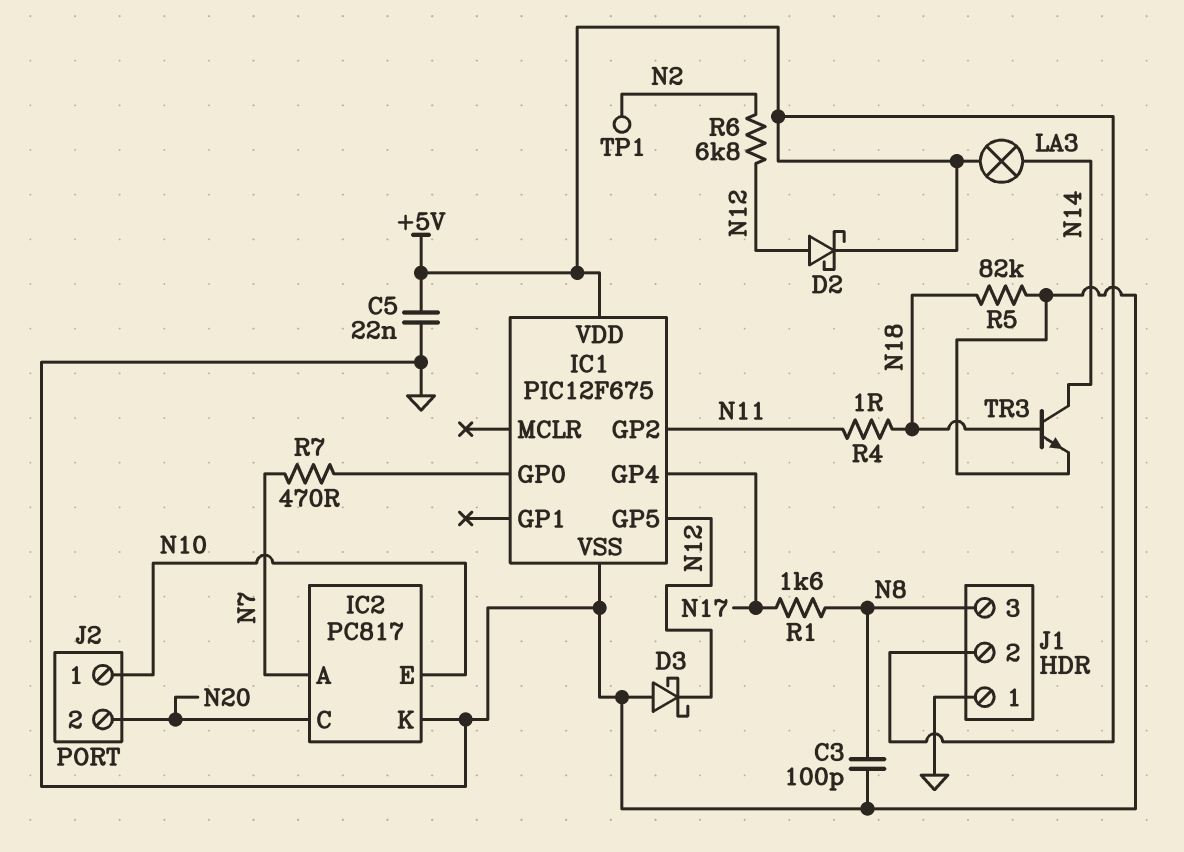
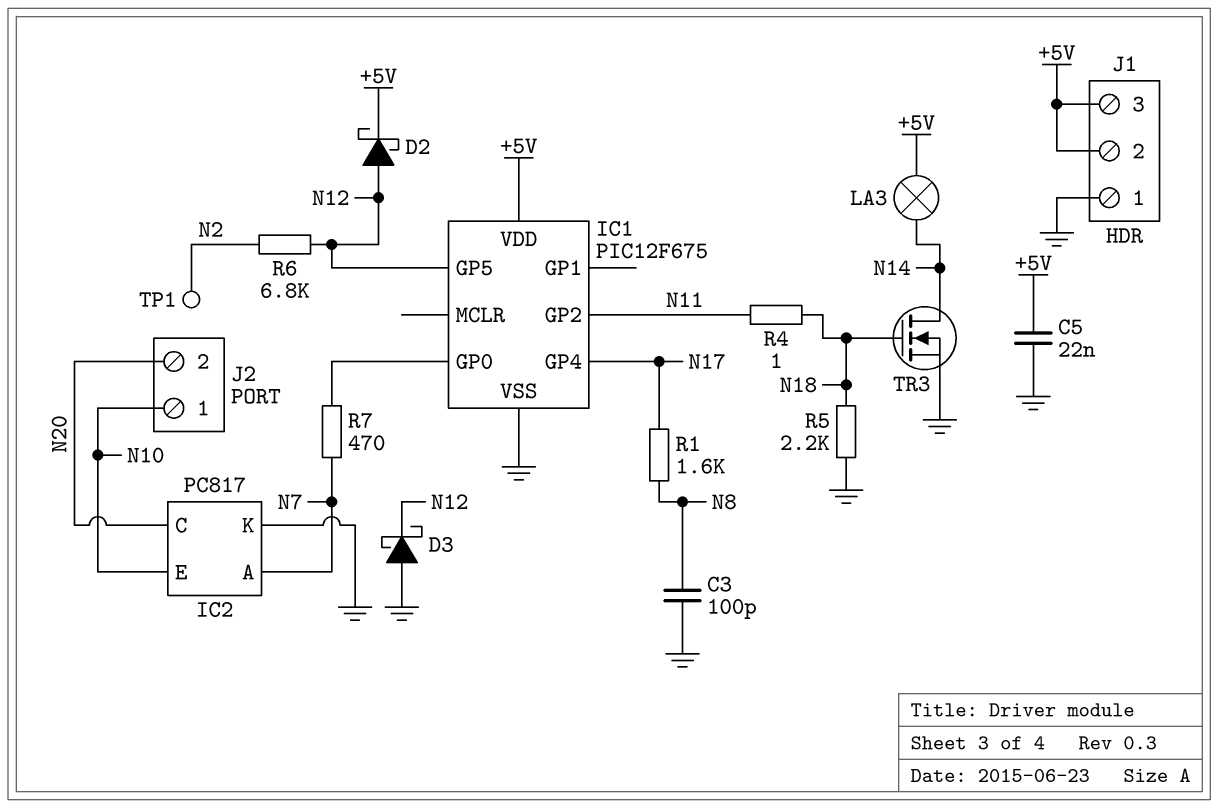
J1 pin 3: N8 -> +5V
R5: 82k (GND, N18) -> 2.2k (GND, N18)
TR3: NPN (B N18, C N14, E GND) -> NMOS (G N18, D N14, S GND)

